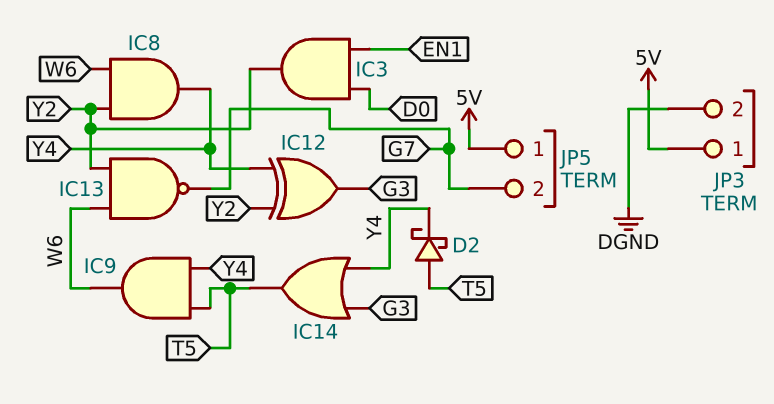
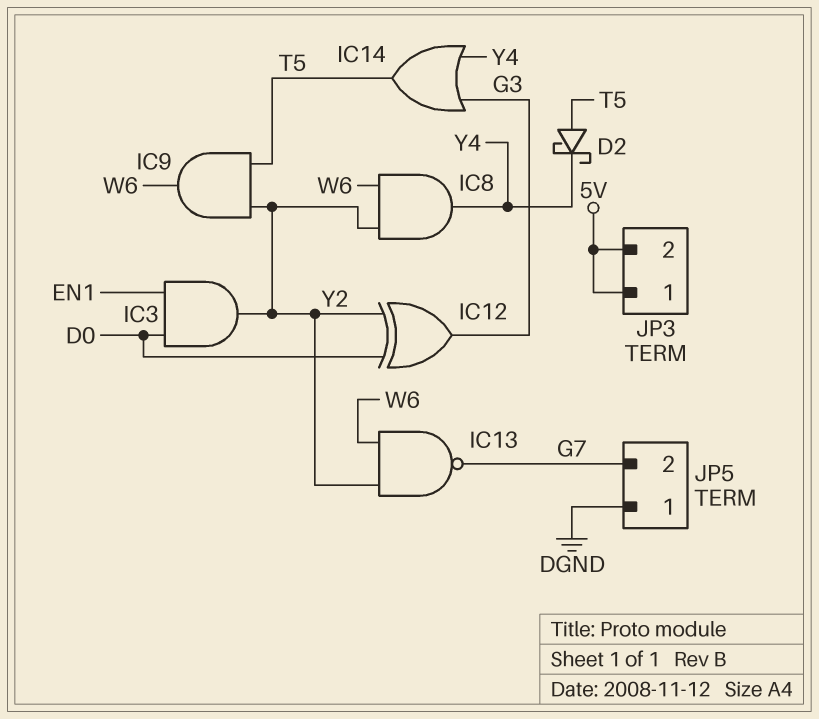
IC9: AND (in T5, in Y4, out W6) -> AND (in T5, in Y2, out W6)
IC12: XOR (in Y2, in Y4, out G3) -> XOR (in D0, in Y2, out G3)
JP3 pin 2: DGND -> 5V
JP5 pin 1: 5V -> DGND

